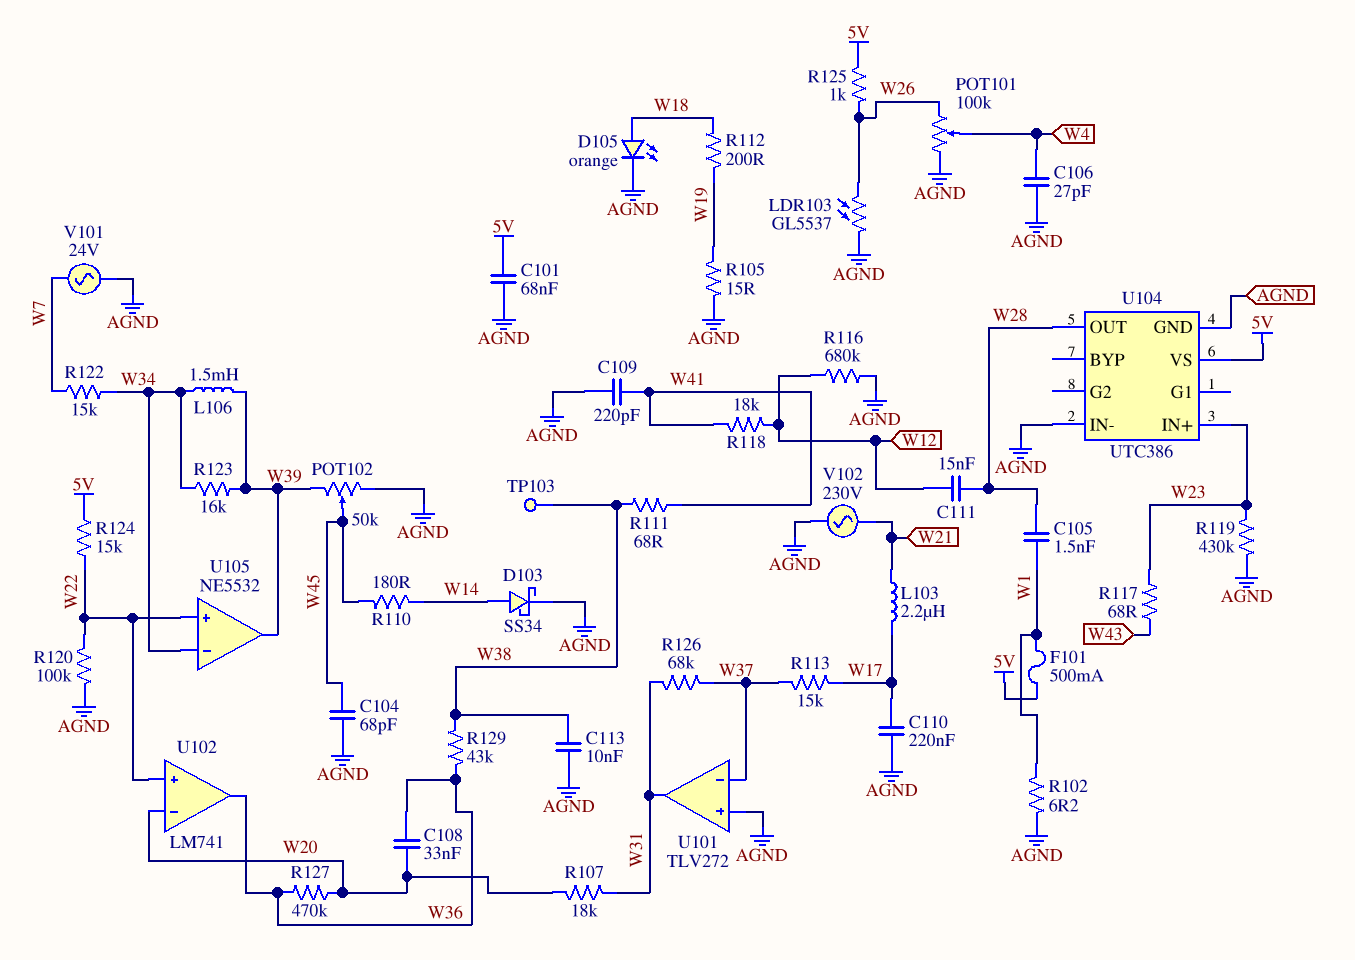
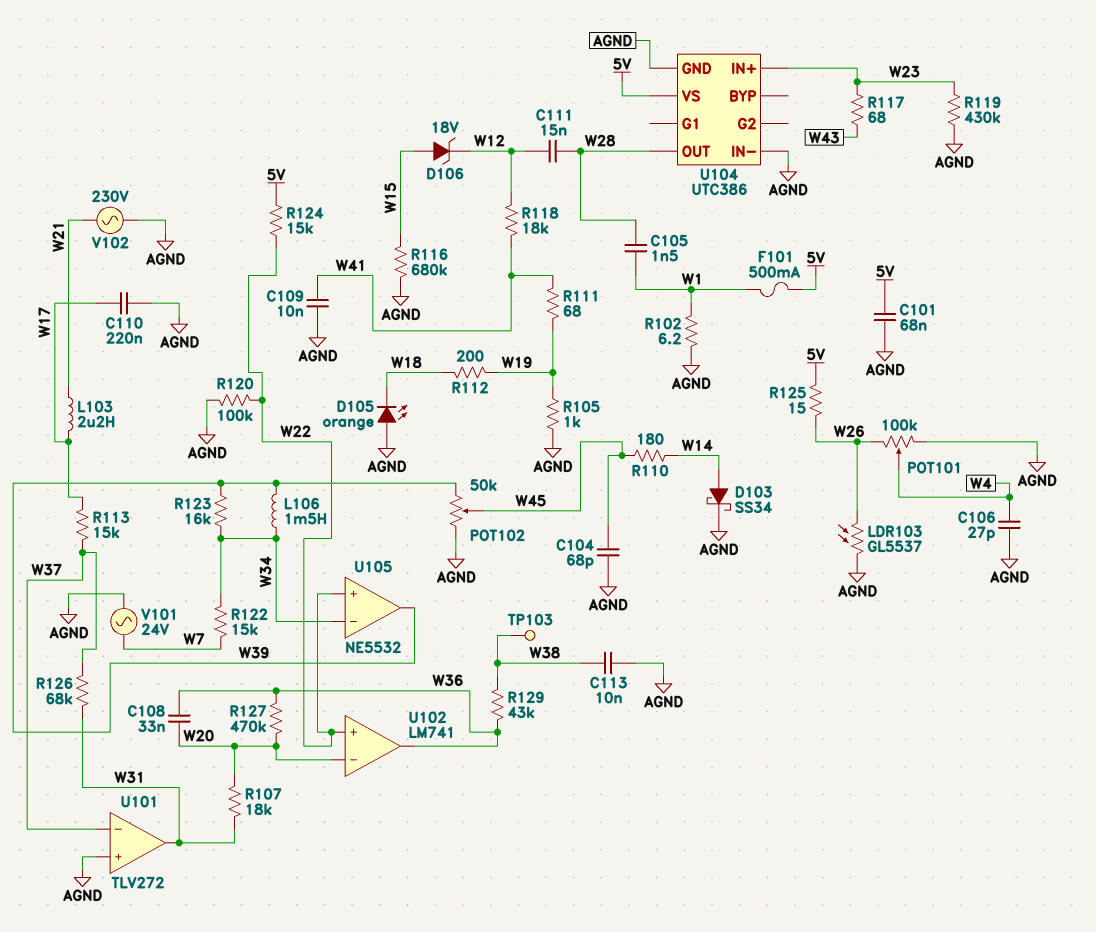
C109: 220pF (AGND, W41) -> 10nF (AGND, W41)
D105: LED orange (A W18, K AGND) -> LED orange (A AGND, K W18)
D106: none -> zener 18V (A W15, K W12)
R105: 15 (AGND, W19) -> 1k (AGND, W19)
R111: 68 (W38, W41) -> 68 (W19, W41)
R116: 680k (AGND, W12) -> 680k (AGND, W15)
R125: 1k (5V, W26) -> 15 (5V, W26)

